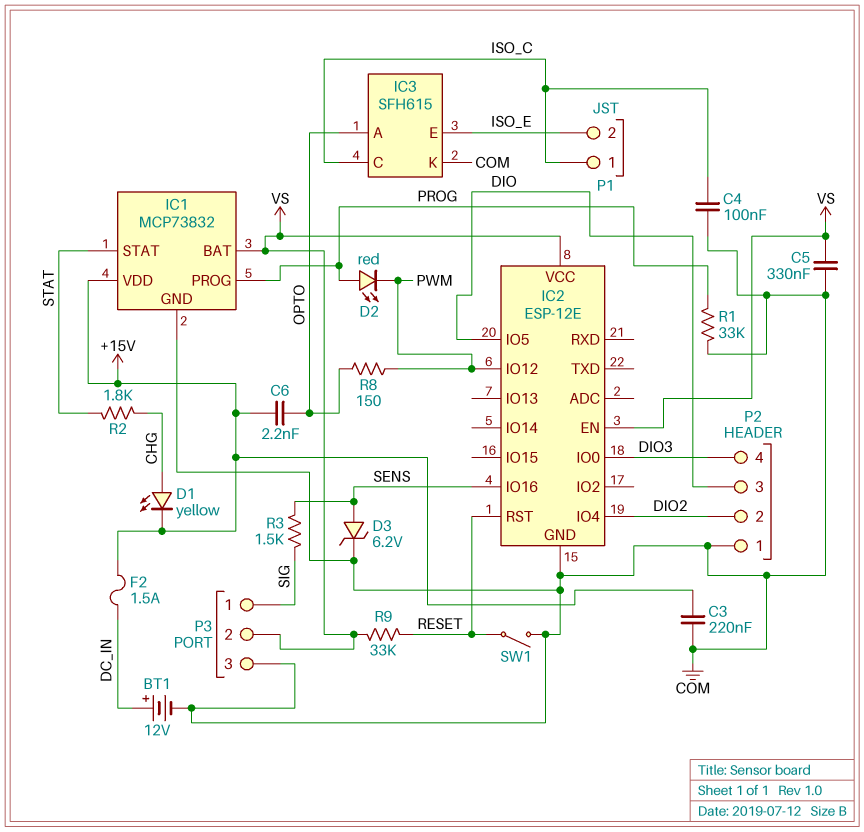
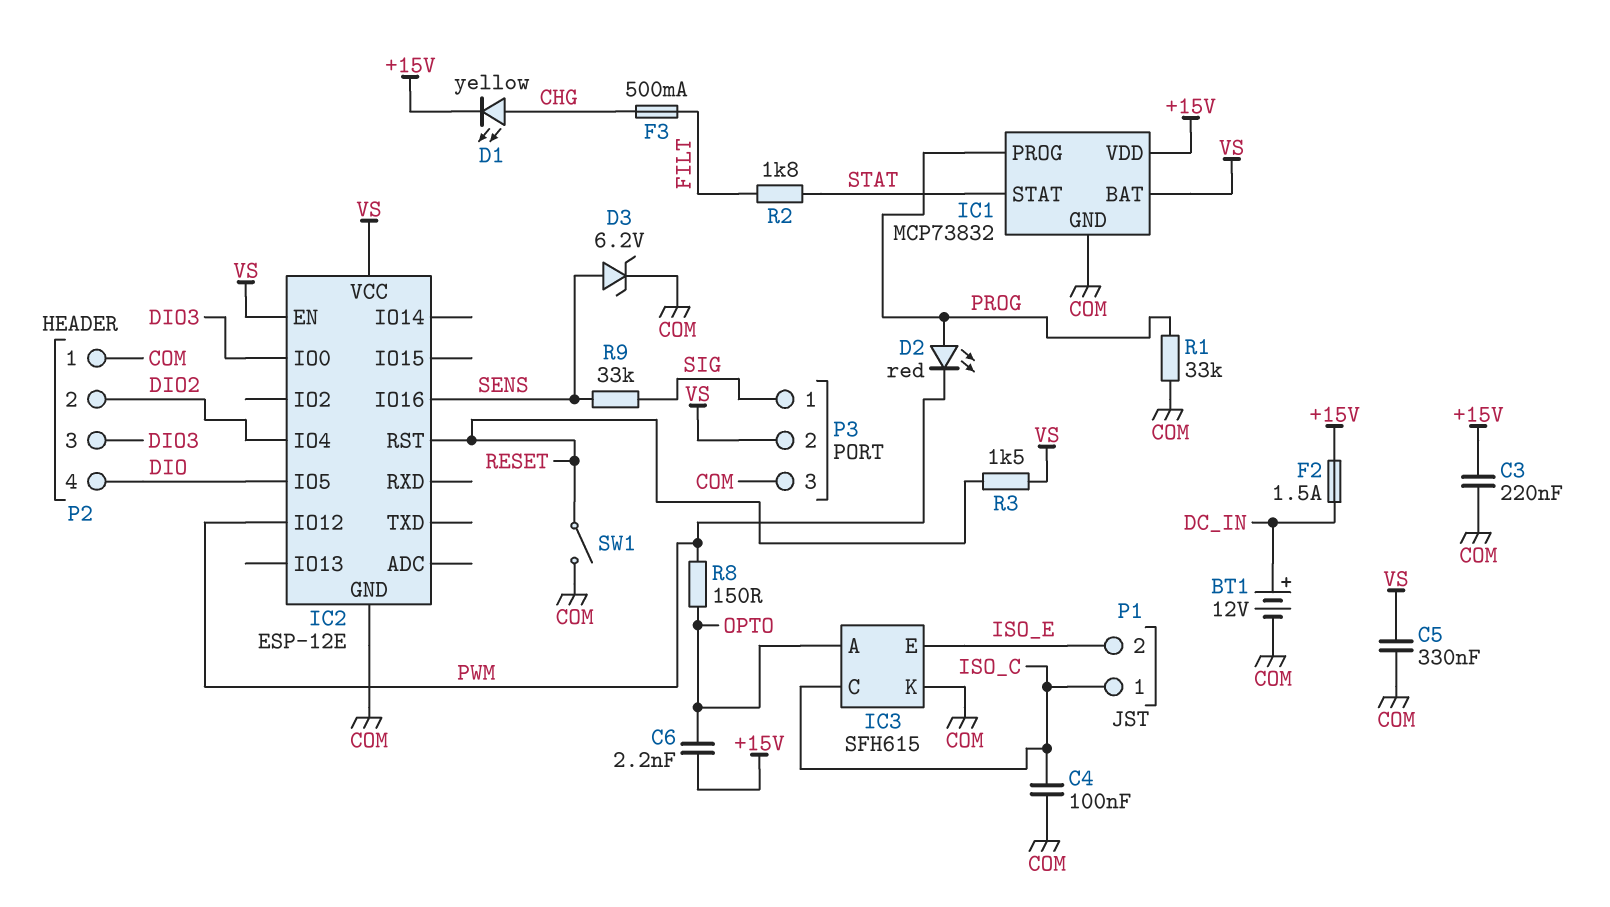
F3: none -> 500mA (CHG, FILT)
P2 pin 3: DIO -> DIO3
P2 pin 4: DIO3 -> DIO
R2: 1.8k (CHG, STAT) -> 1.8k (FILT, STAT)
R3: 1.5k (SENS, SIG) -> 1.5k (RESET, VS)
R9: 33k (RESET, VS) -> 33k (SENS, SIG)

